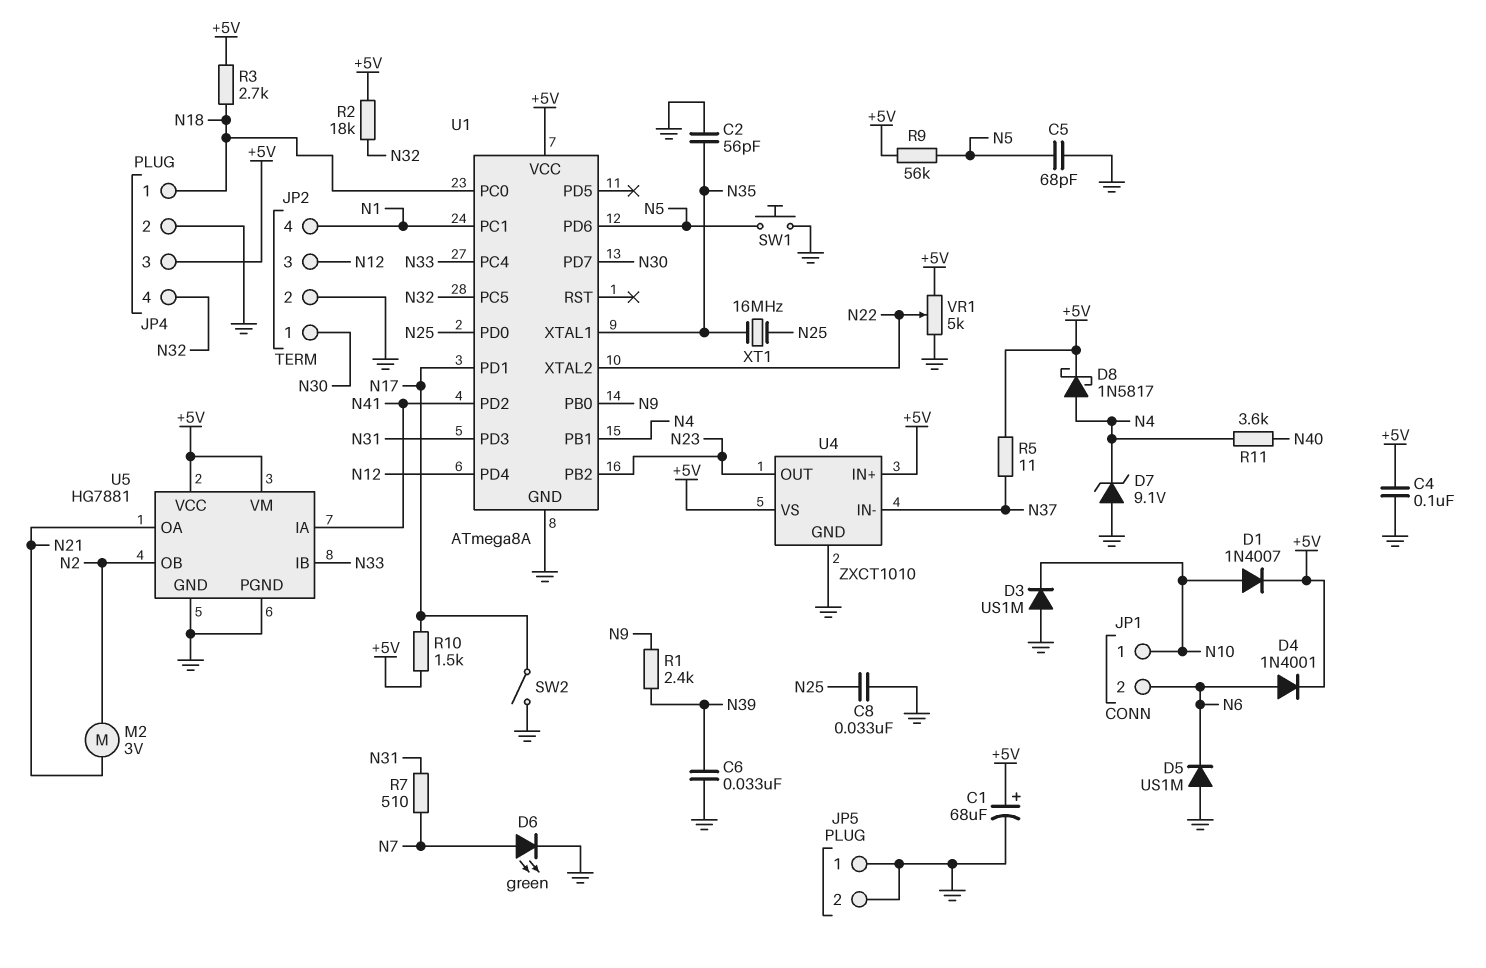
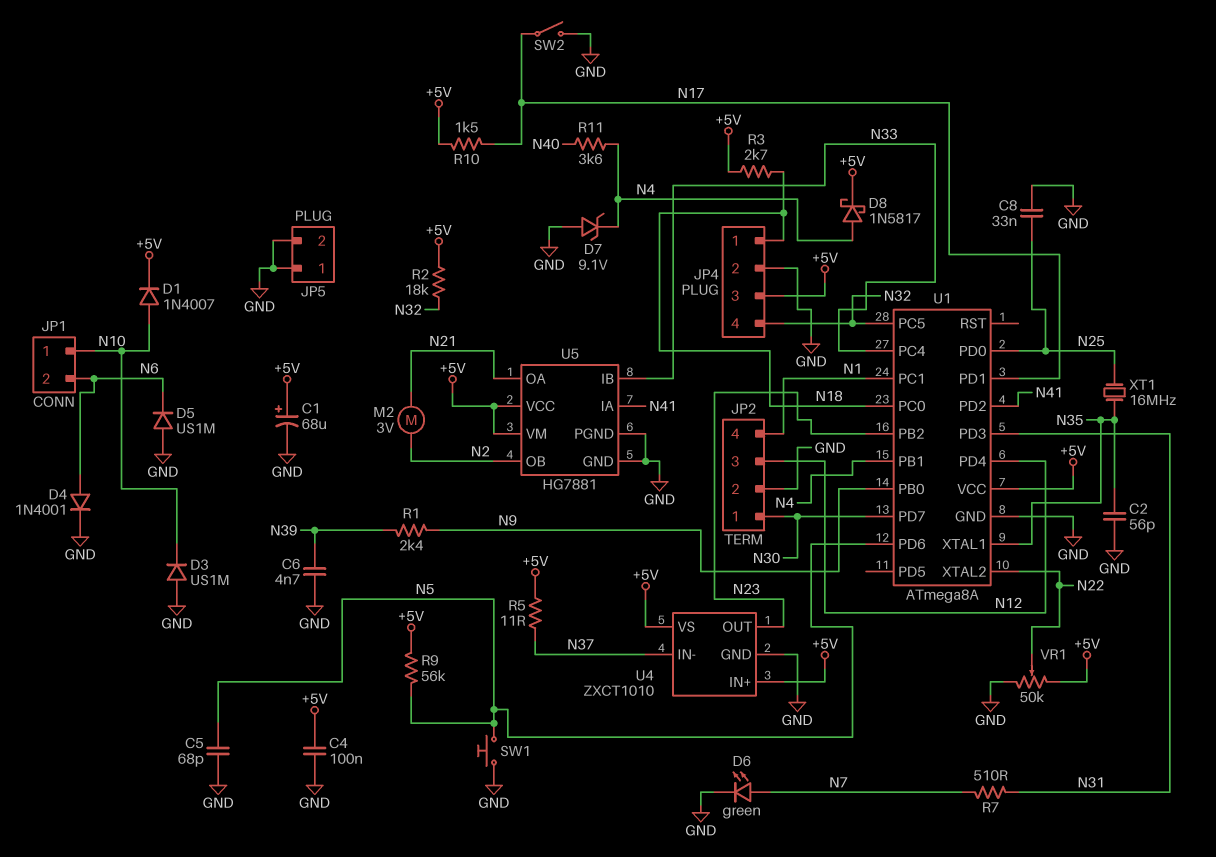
C6: 33nF (GND, N39) -> 4.7nF (GND, N39)
D4: diode 1N4001 (A N6, K +5V) -> diode 1N4001 (A N6, K GND)
VR1: 5k (+5V, GND, wiper N22) -> 50k (+5V, GND, wiper N22)

